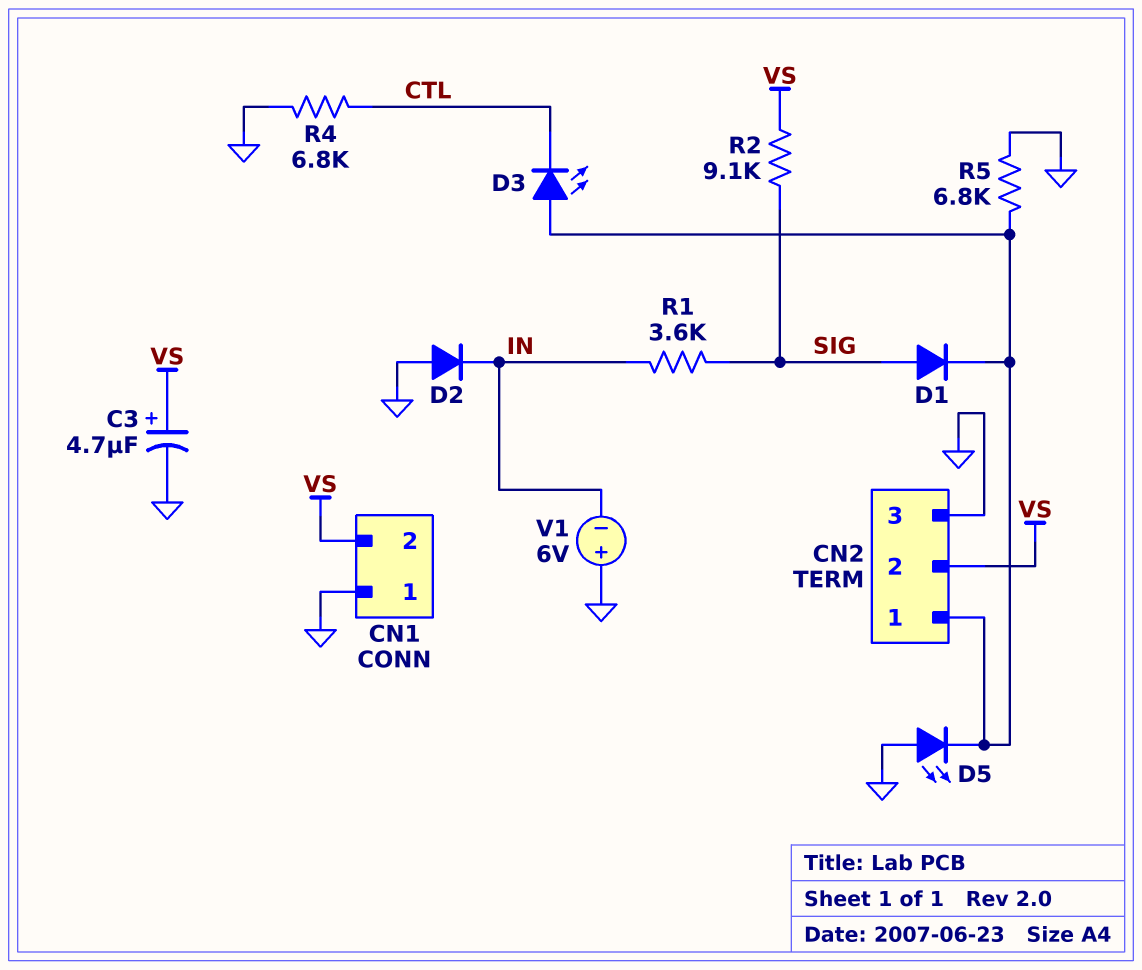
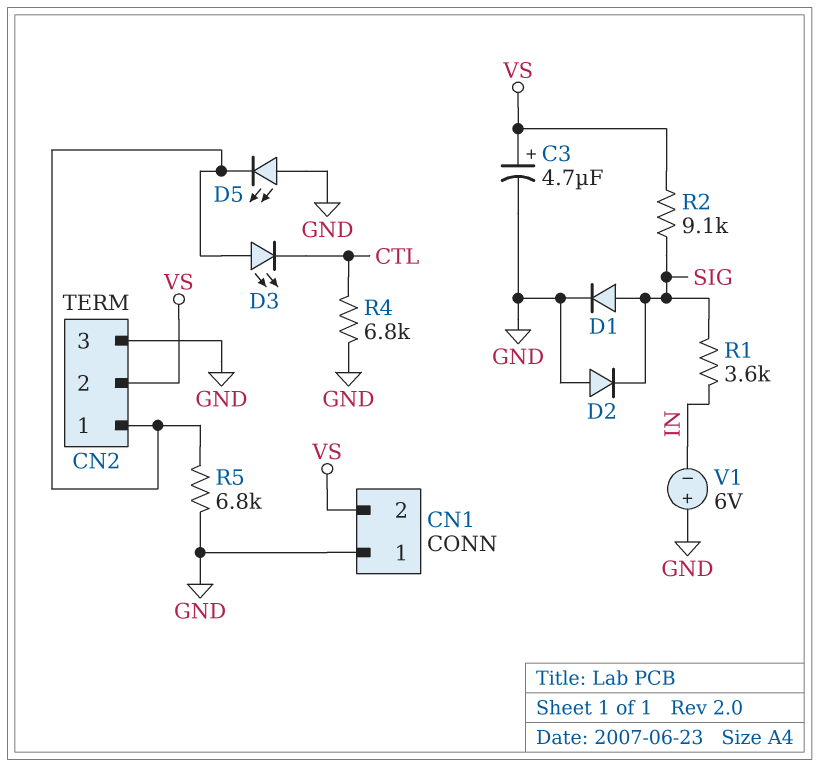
D1: diode (A SIG, K CN2/1) -> diode (A SIG, K GND)
D2: diode (A GND, K IN) -> diode (A GND, K SIG)

